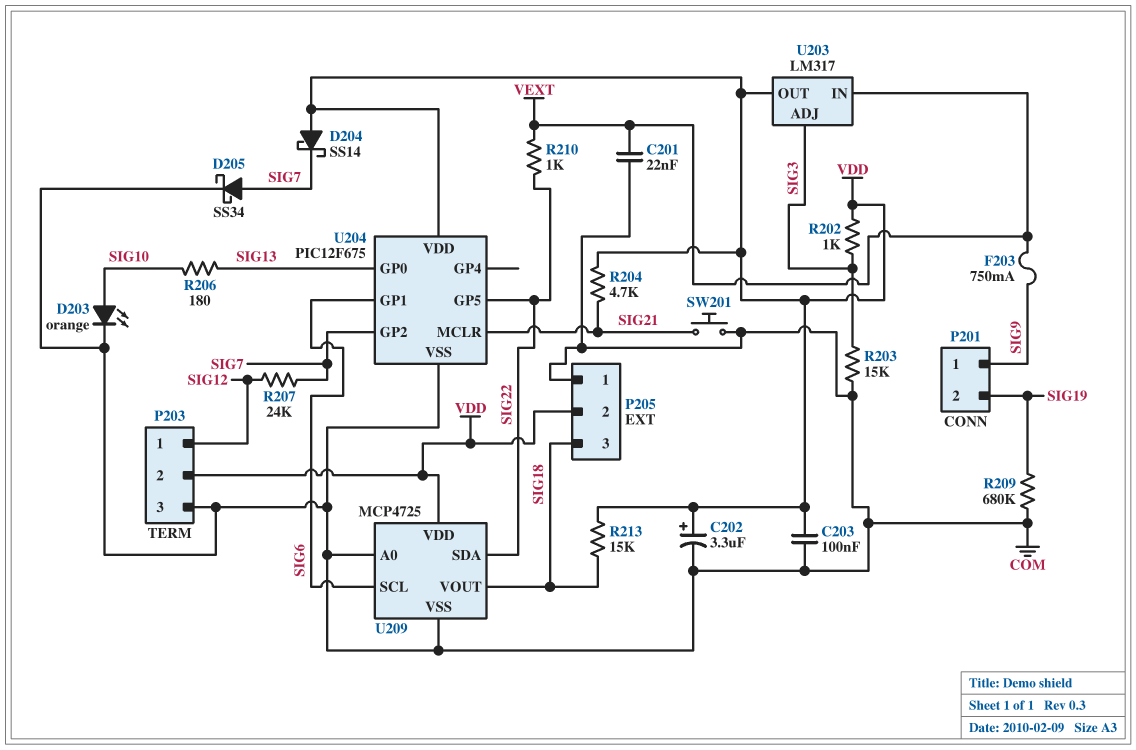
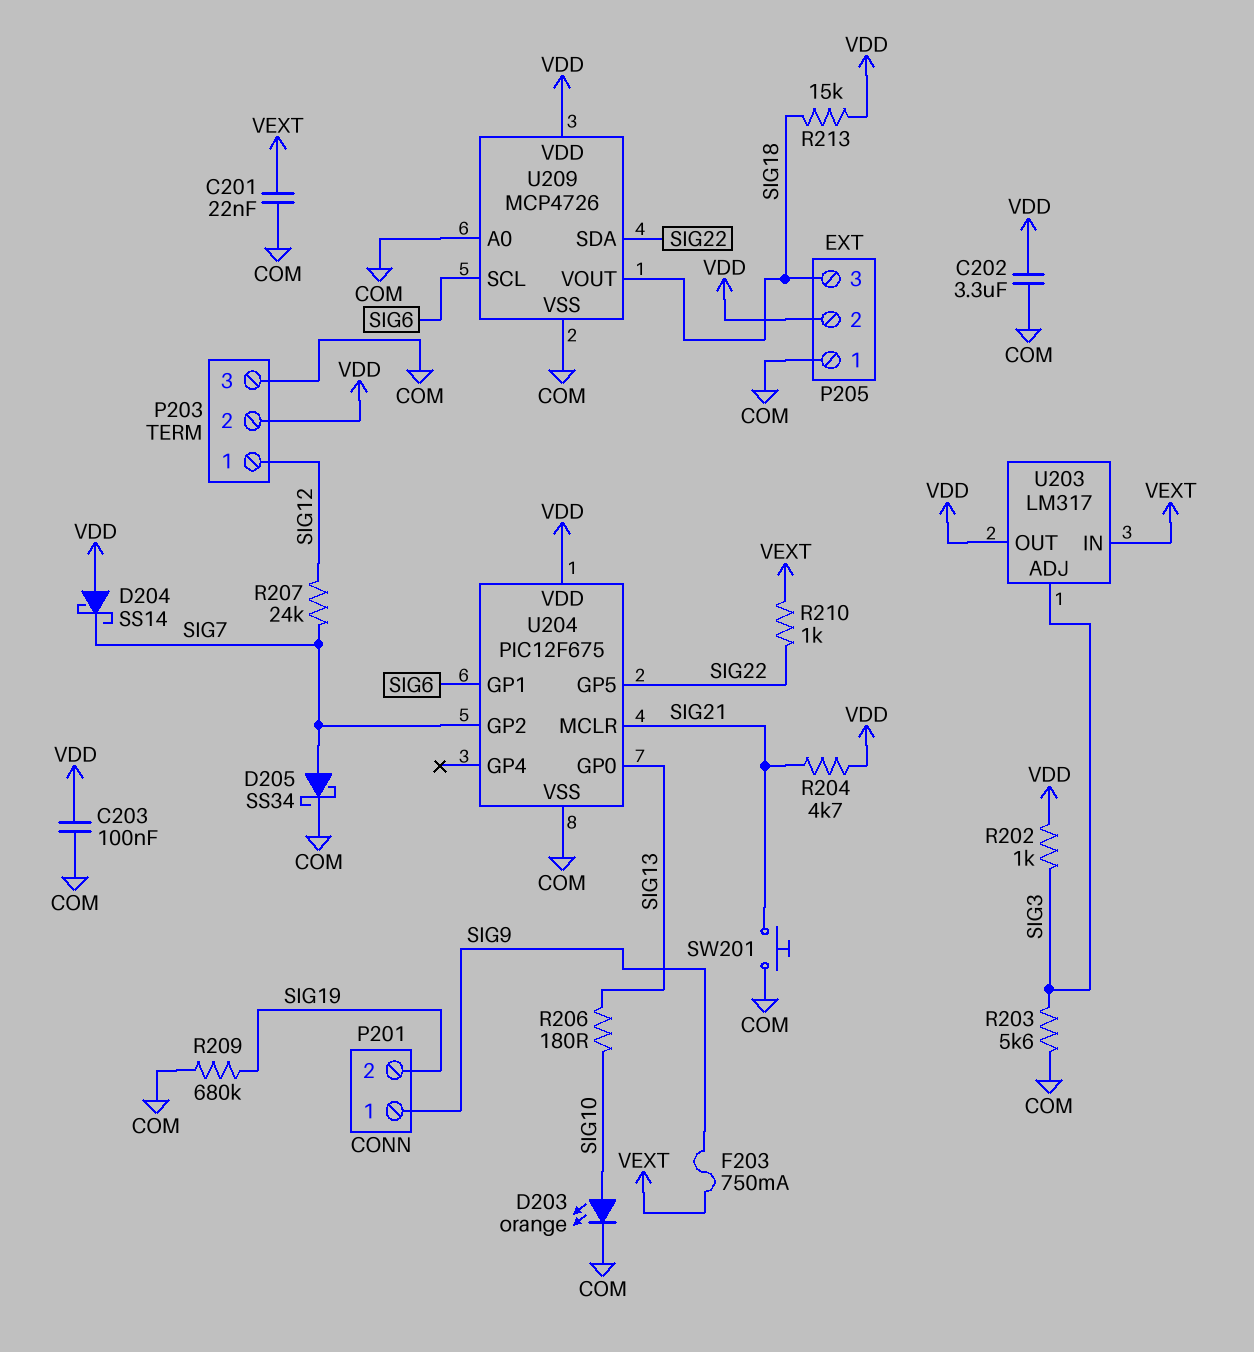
C202: 3.3uF (plus VDD, minus COM) -> 3.3uF (COM, VDD)
R203: 15k (COM, SIG3) -> 5.6k (COM, SIG3)
U209: MCP4725 -> MCP4726

